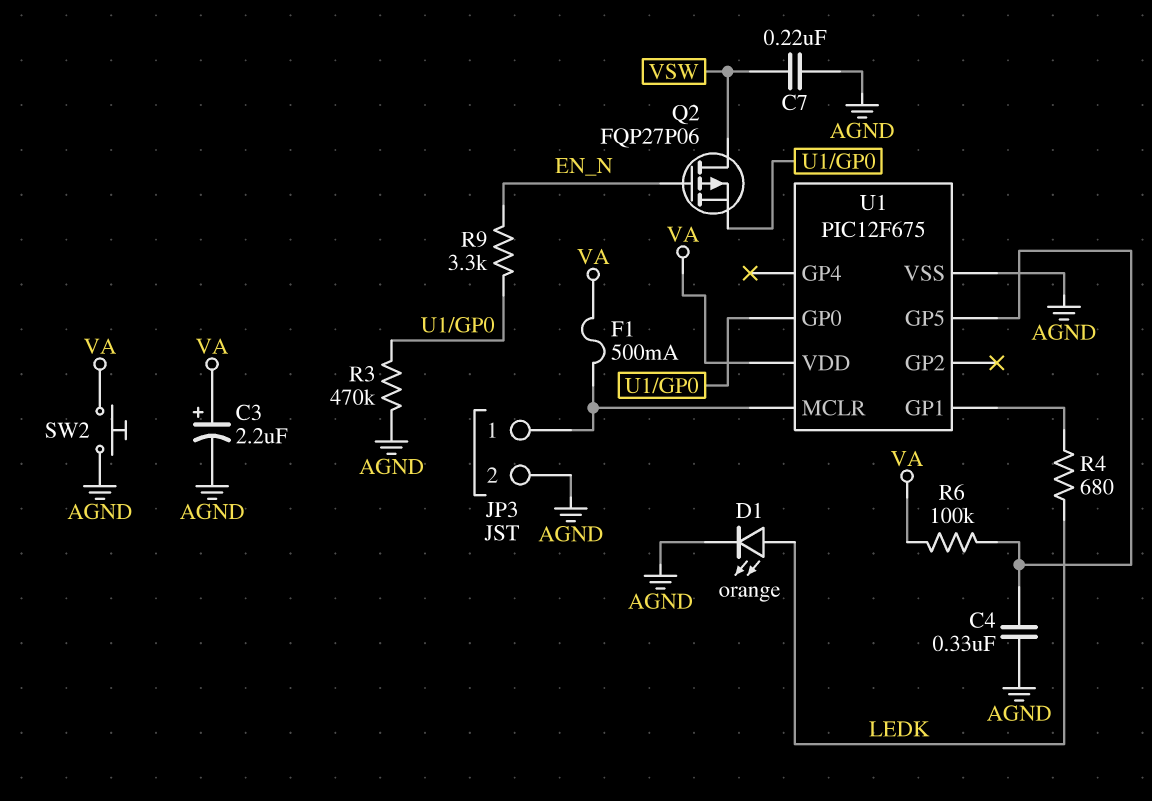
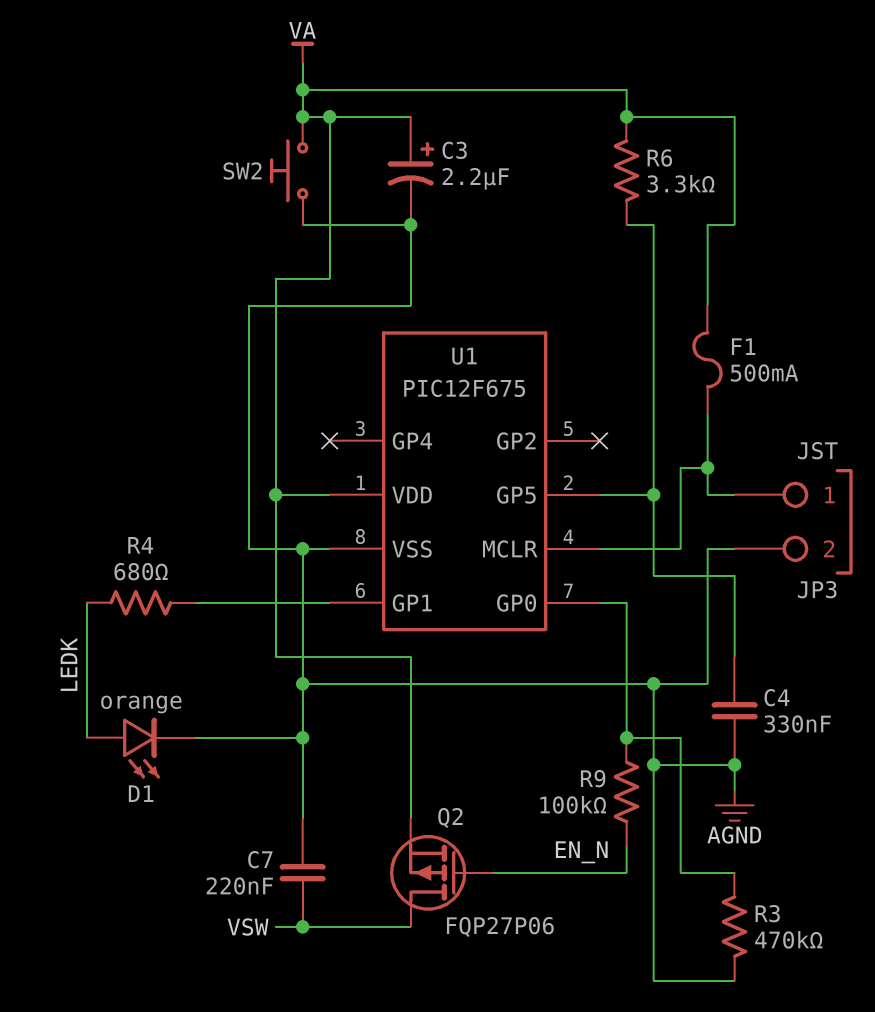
Q2: PMOS FQP27P06 (G EN_N, D VSW, S U1/GP0) -> PMOS FQP27P06 (G EN_N, D VSW, S VA)
R6: 100k (U1/GP5, VA) -> 3.3k (U1/GP5, VA)
R9: 3.3k (EN_N, U1/GP0) -> 100k (EN_N, U1/GP0)

